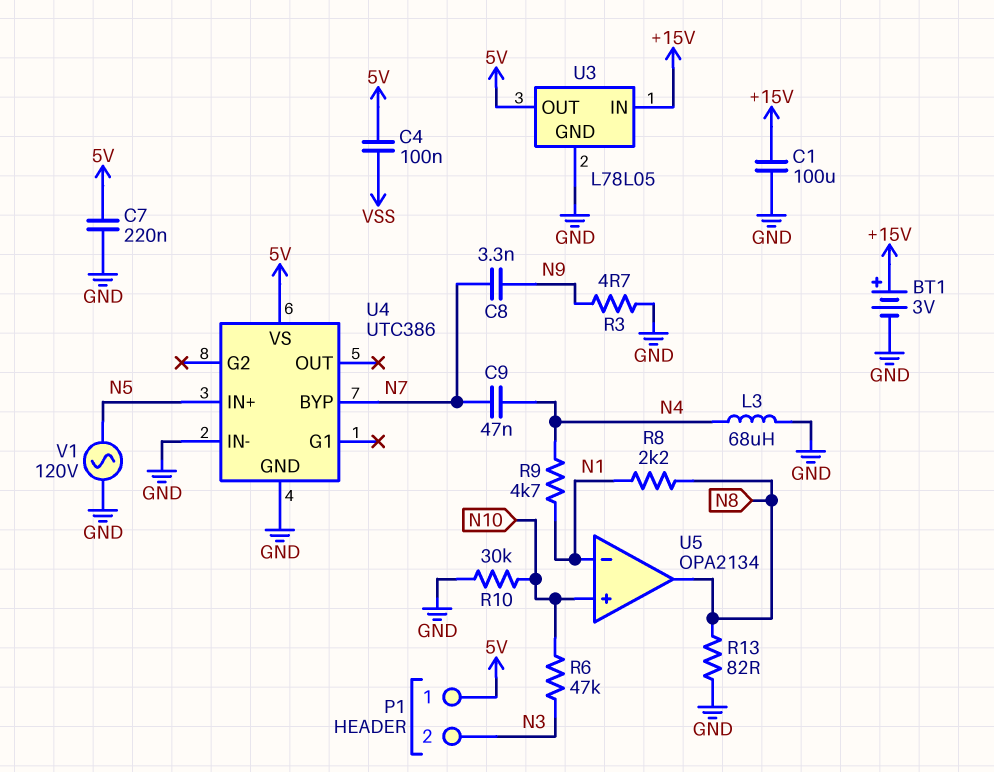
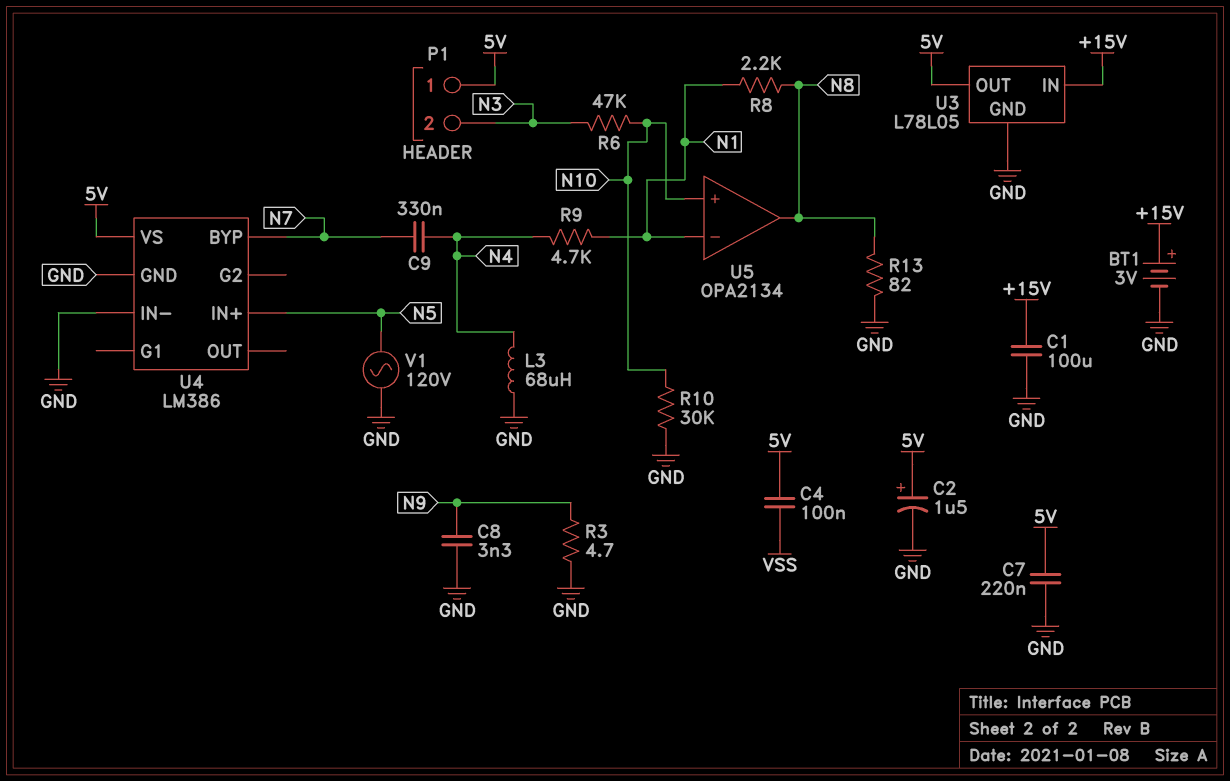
C2: none -> 1.5uF (plus 5V, minus GND)
C8: 3.3nF (N7, N9) -> 3.3nF (GND, N9)
C9: 47nF (N4, N7) -> 330nF (N4, N7)
U4: UTC386 -> LM386

